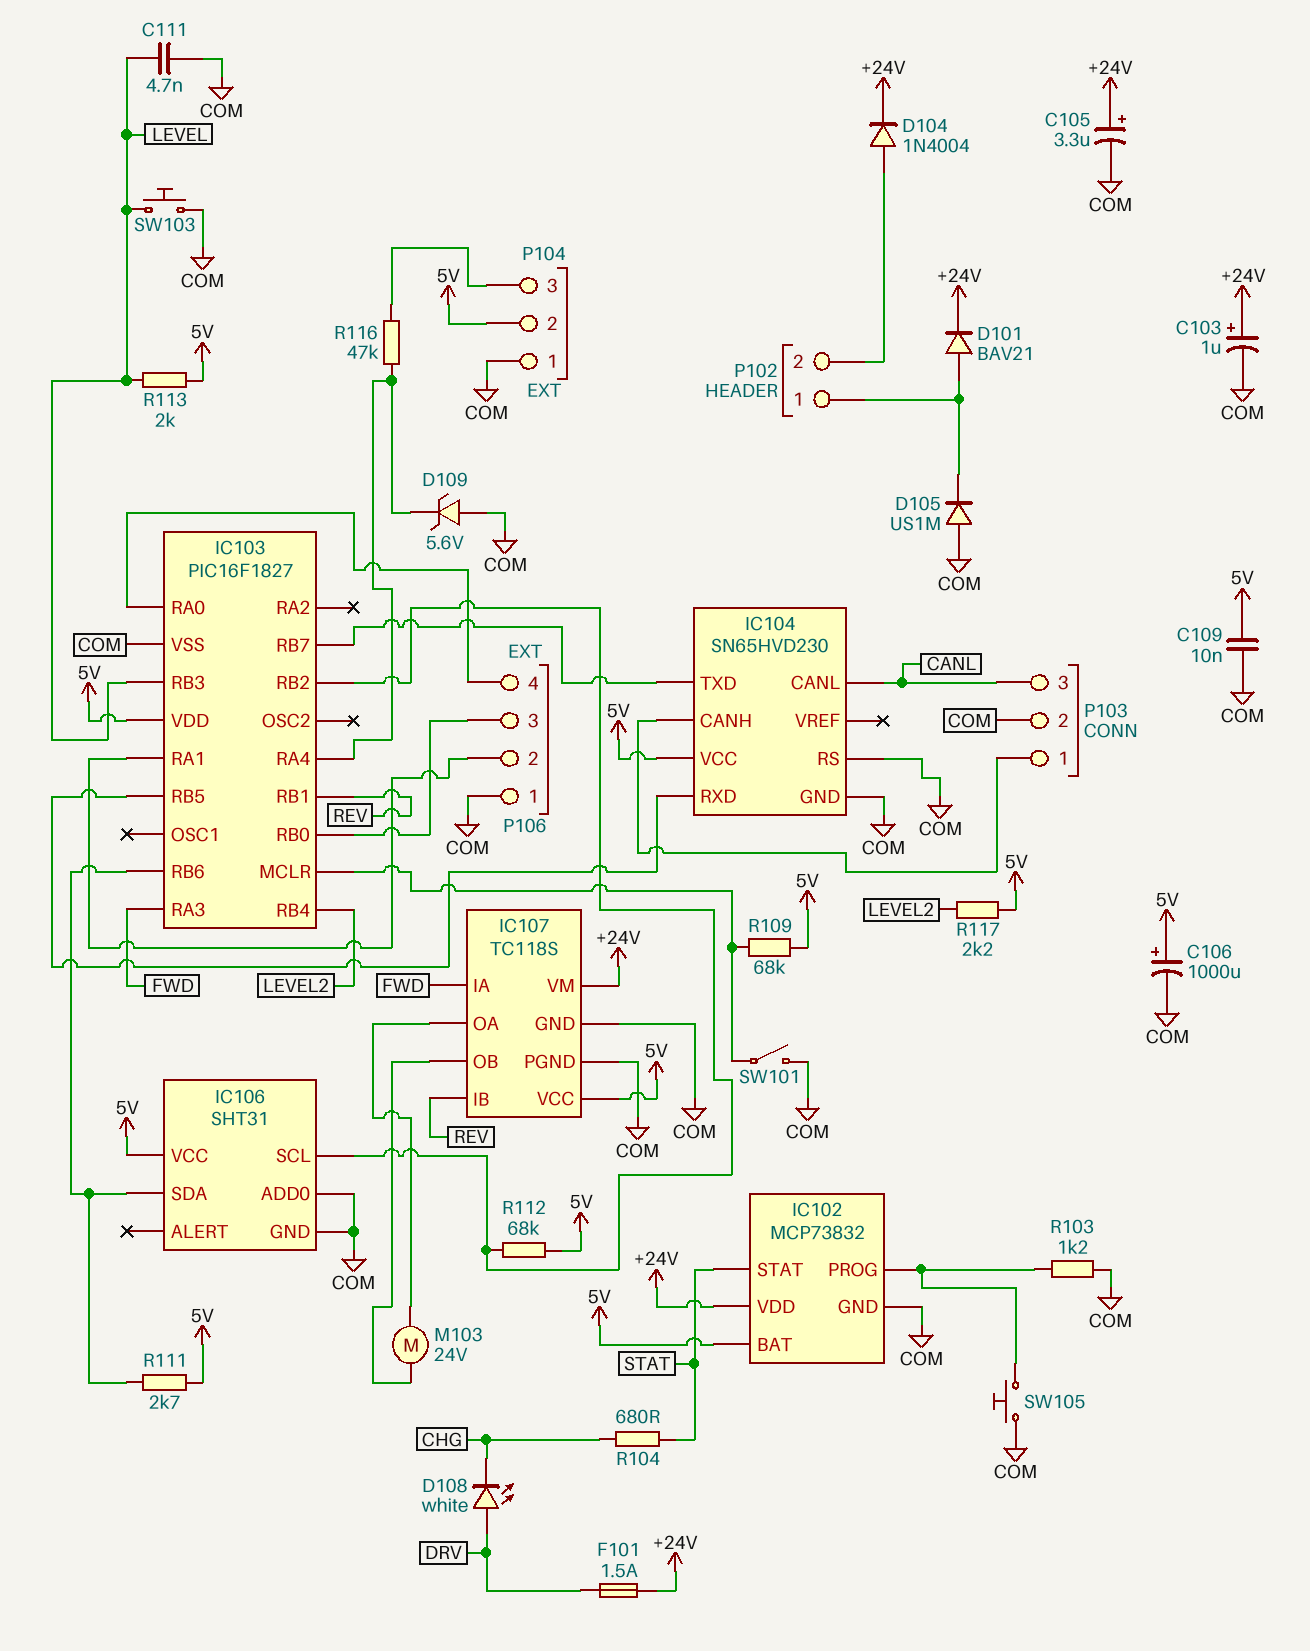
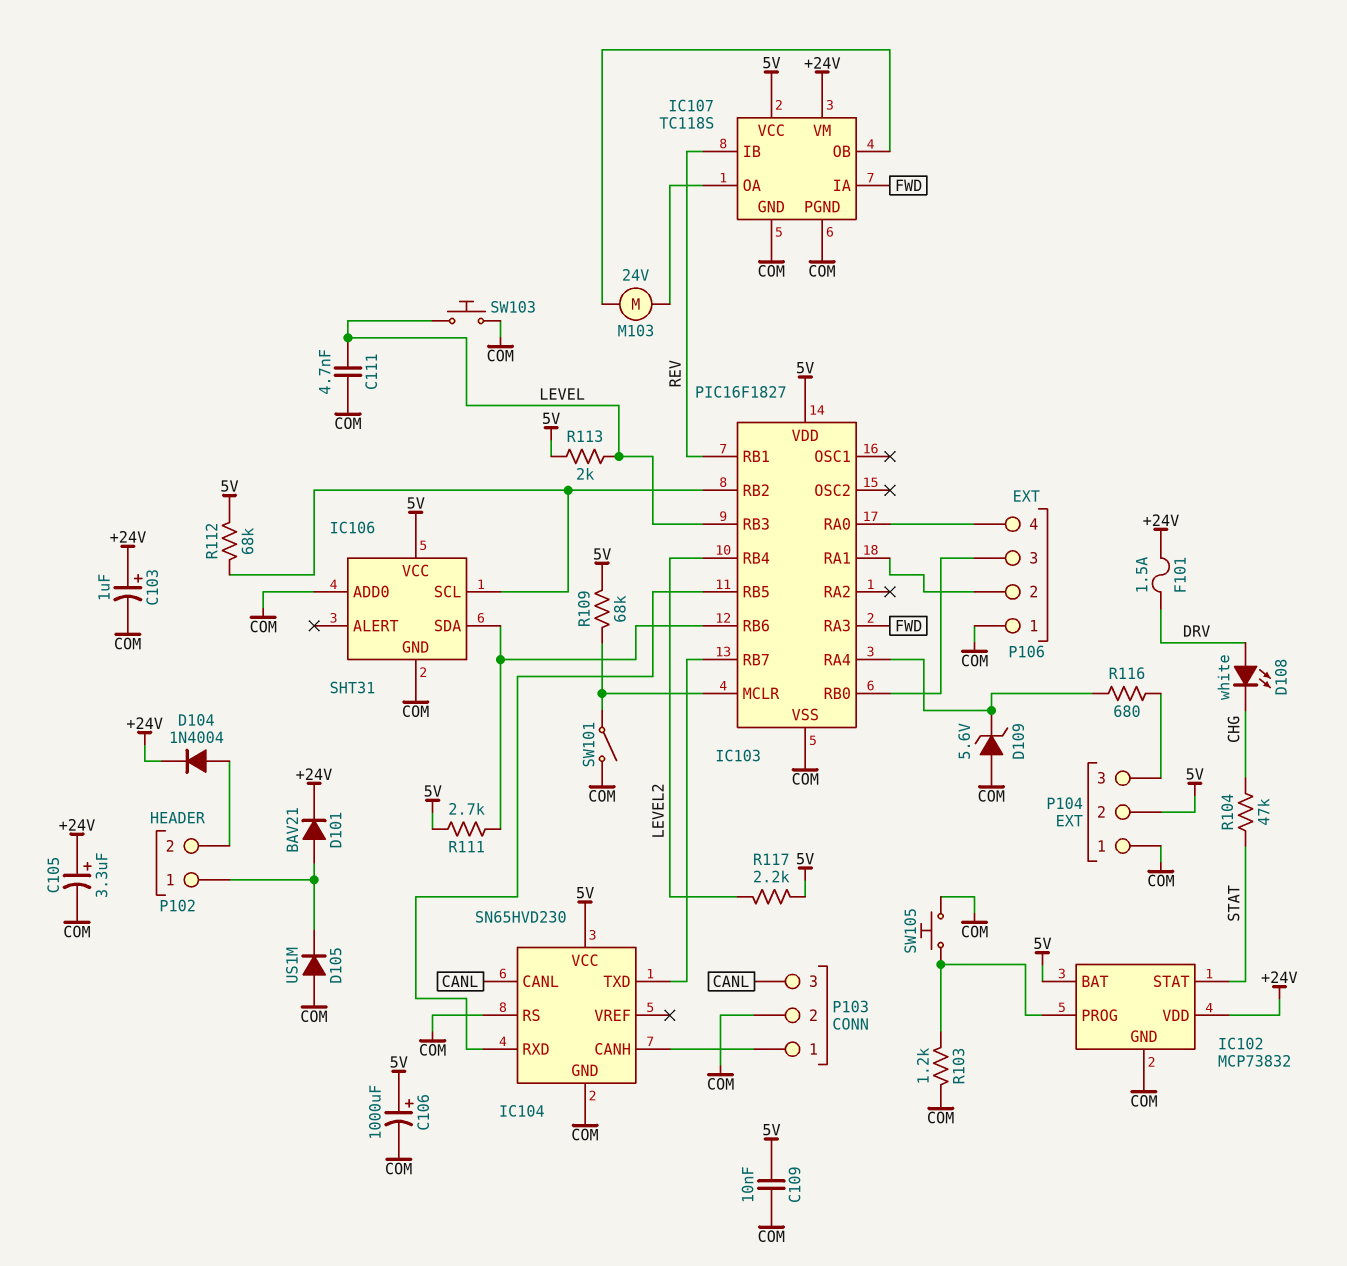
R104: 680 (CHG, STAT) -> 47k (CHG, STAT)
R116: 47k (IC103/RA4, P104/3) -> 680 (IC103/RA4, P104/3)

